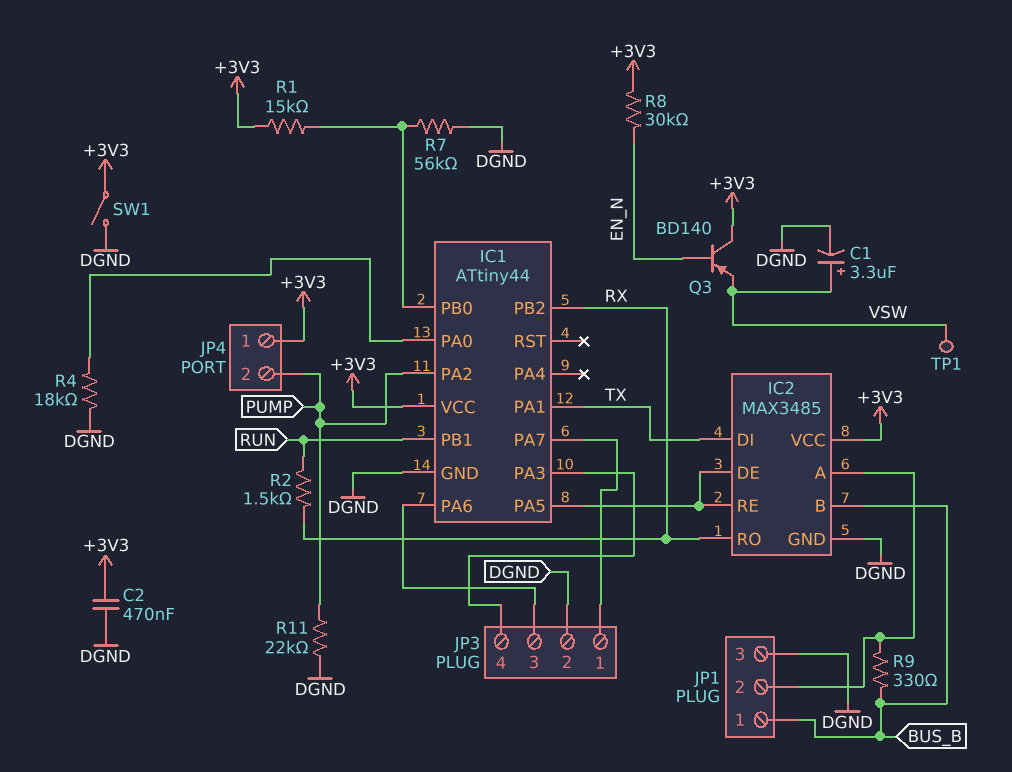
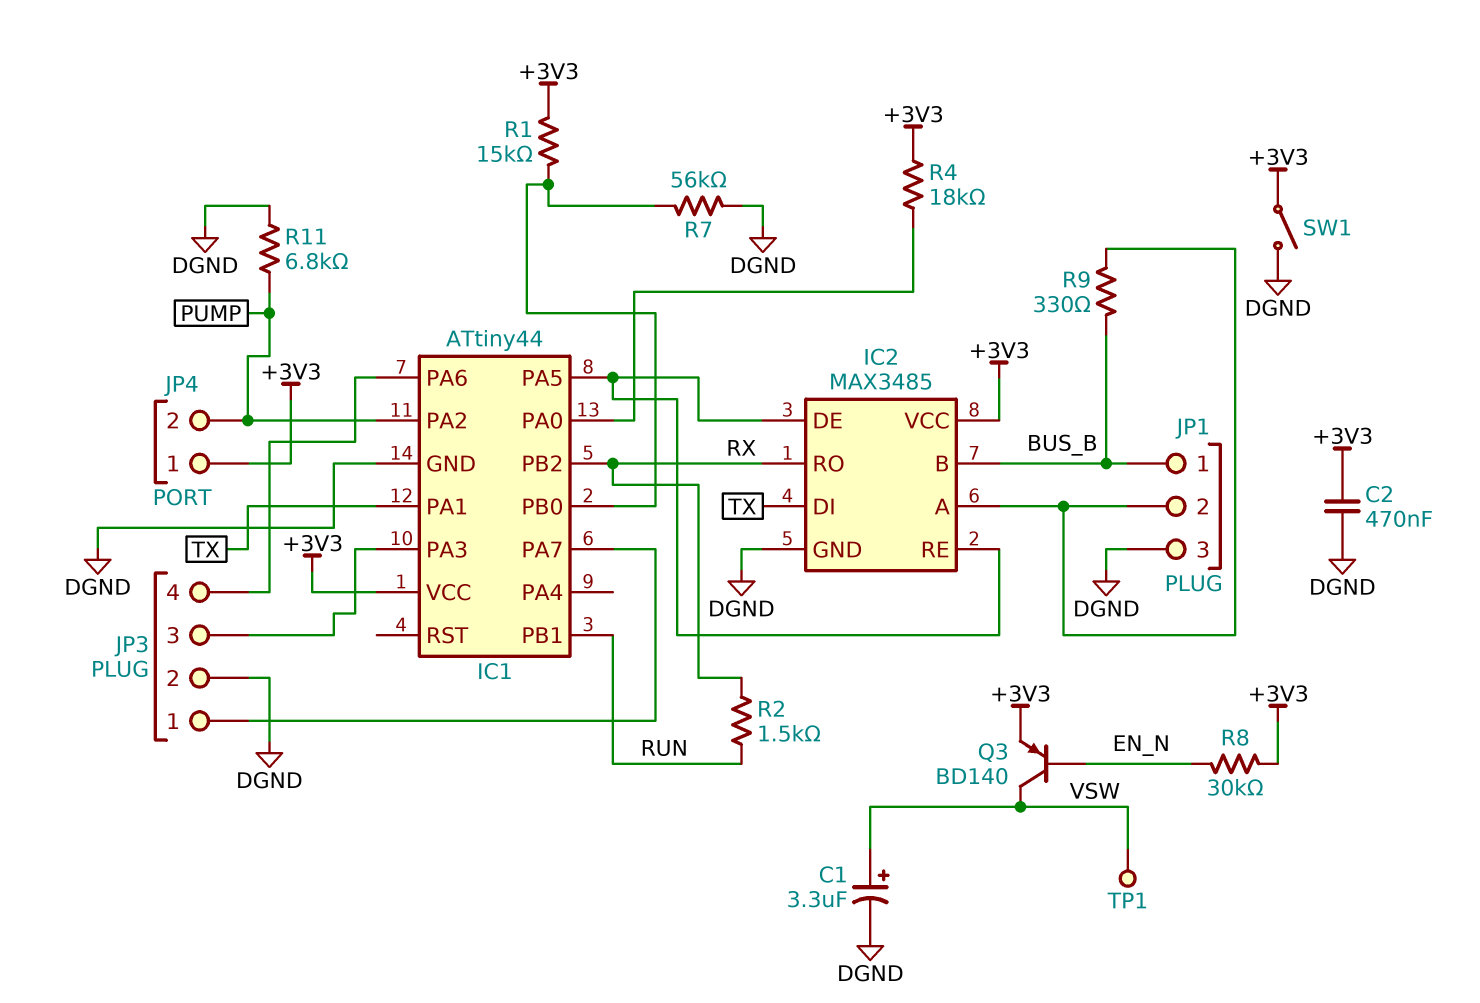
JP3 pin 3: IC1/PA6 -> IC1/PA3
JP3 pin 4: IC1/PA3 -> IC1/PA6
Q3: PNP BD140 (B EN_N, C +3V3, E VSW) -> PNP BD140 (B EN_N, C VSW, E +3V3)
R4: 18k (DGND, IC1/PA0) -> 18k (+3V3, IC1/PA0)
R11: 22k (DGND, PUMP) -> 6.8k (DGND, PUMP)

